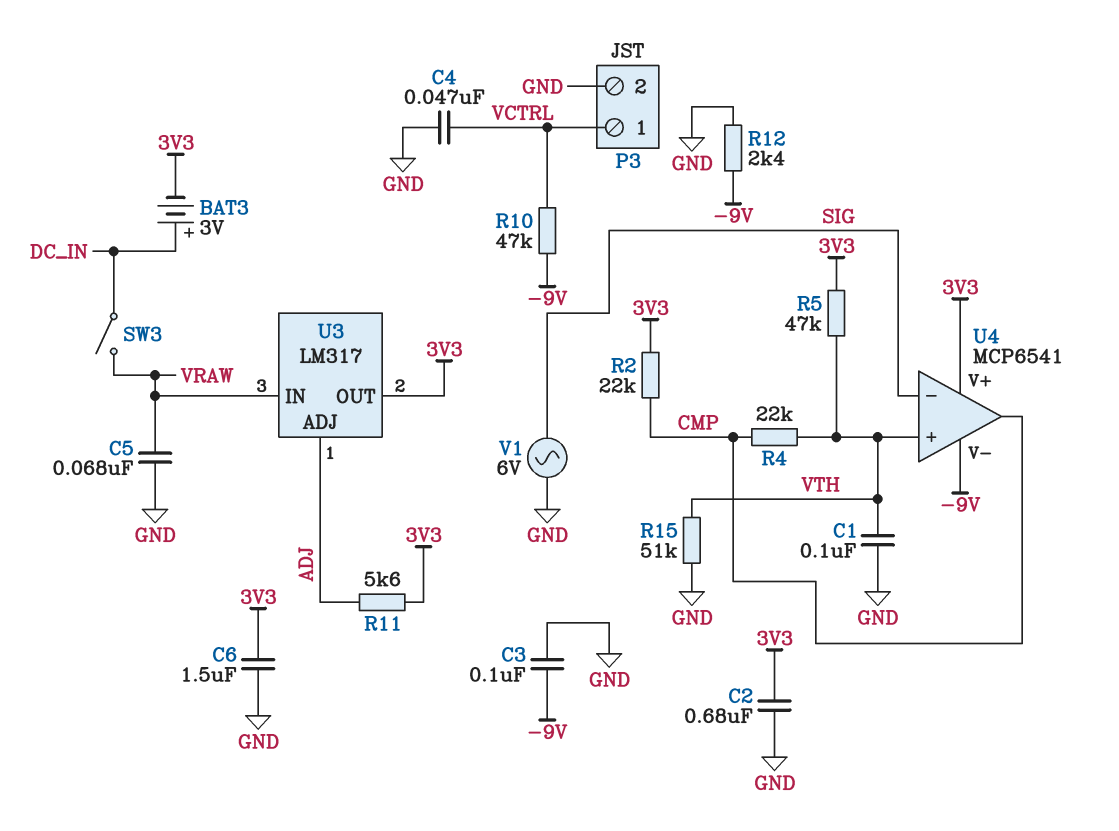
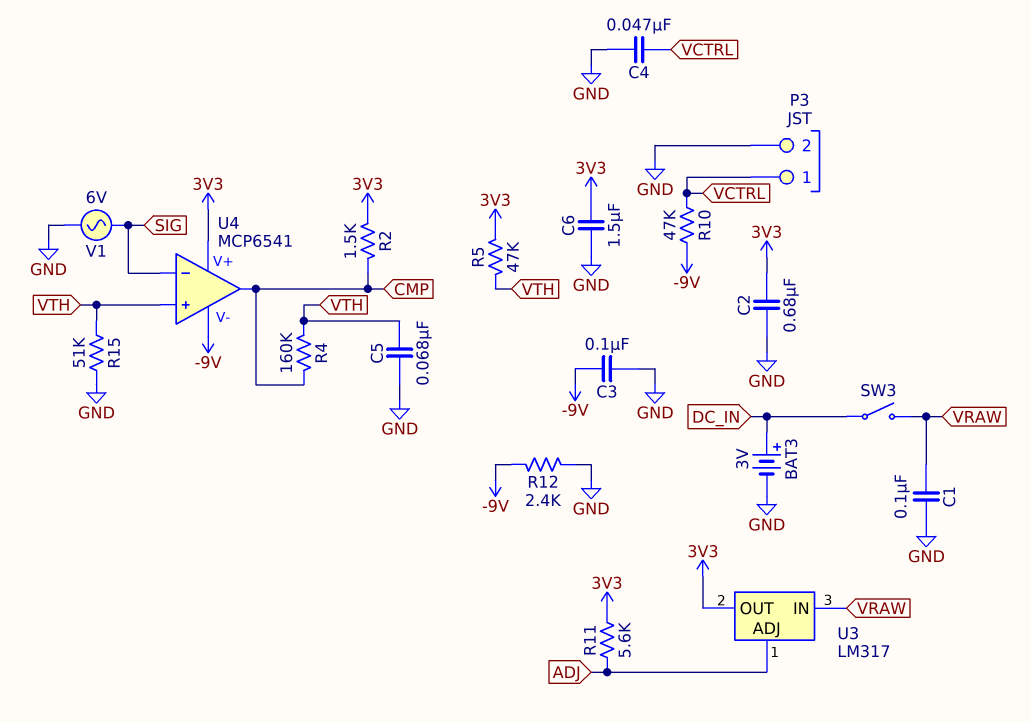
BAT3: 3V (plus DC_IN, minus 3V3) -> 3V (plus DC_IN, minus GND)
C1: 100nF (GND, VTH) -> 100nF (GND, VRAW)
C5: 68nF (GND, VRAW) -> 68nF (GND, VTH)
R2: 22k (3V3, CMP) -> 1.5k (3V3, CMP)
R4: 22k (CMP, VTH) -> 160k (CMP, VTH)

